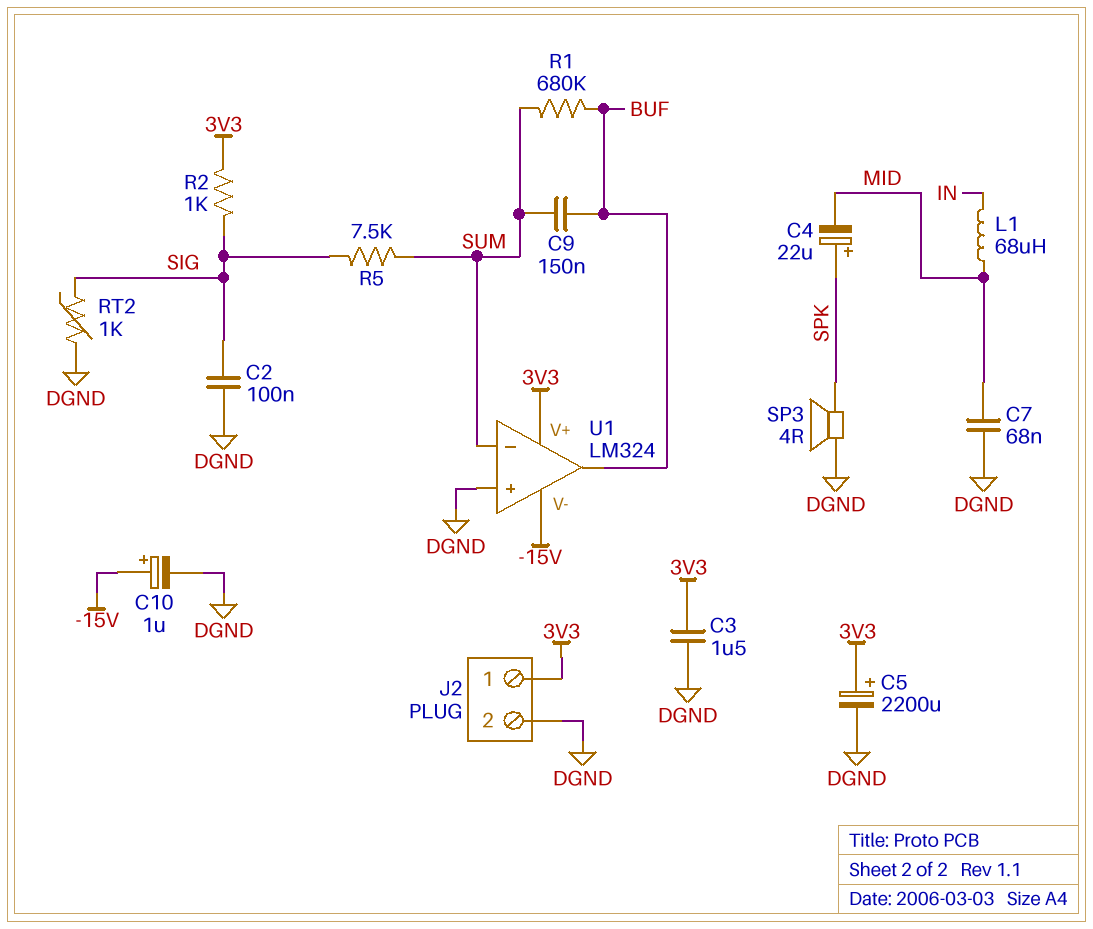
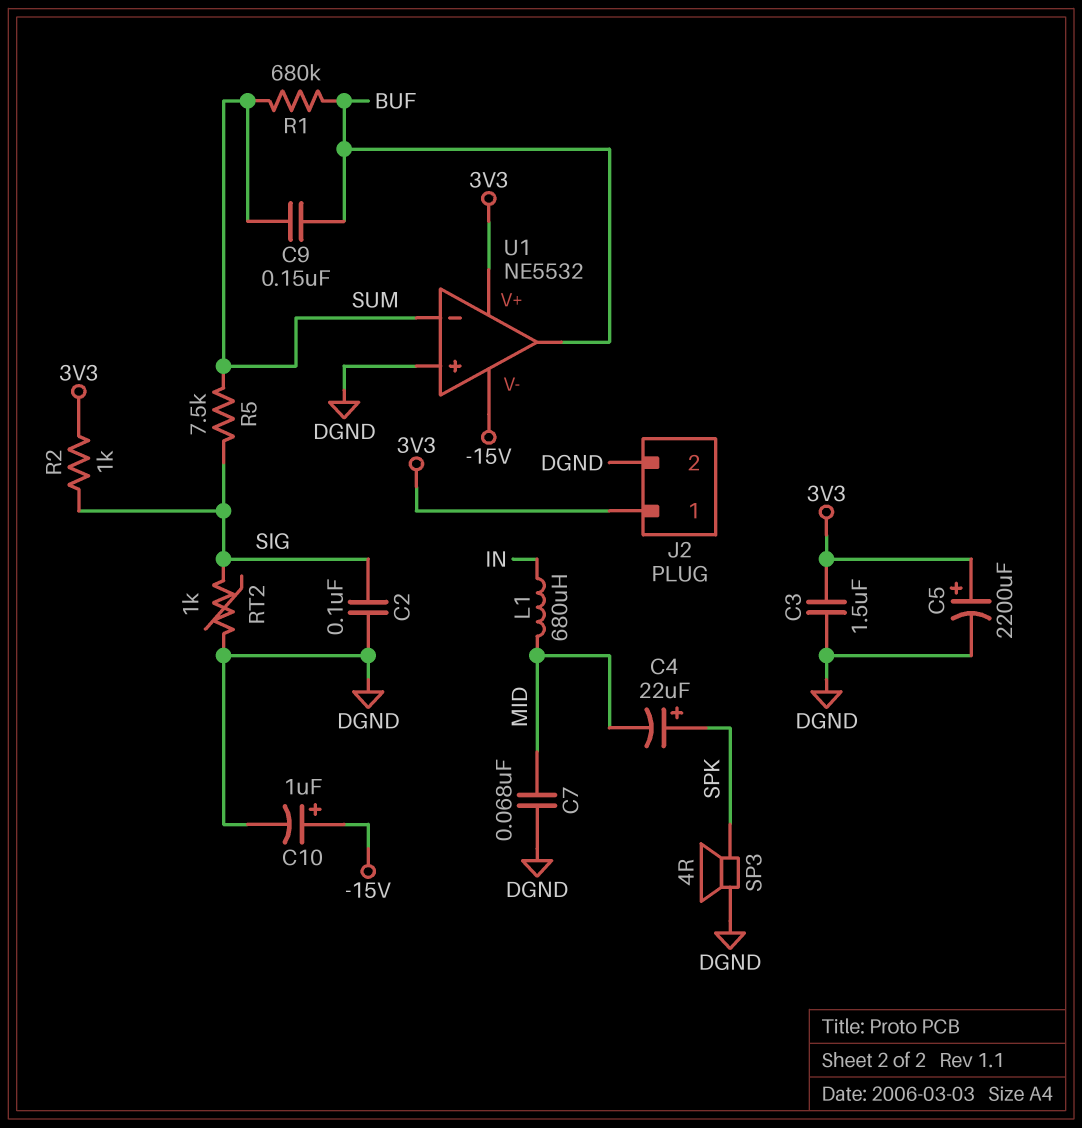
L1: 68uH (IN, MID) -> 680uH (IN, MID)
U1: LM324 -> NE5532

